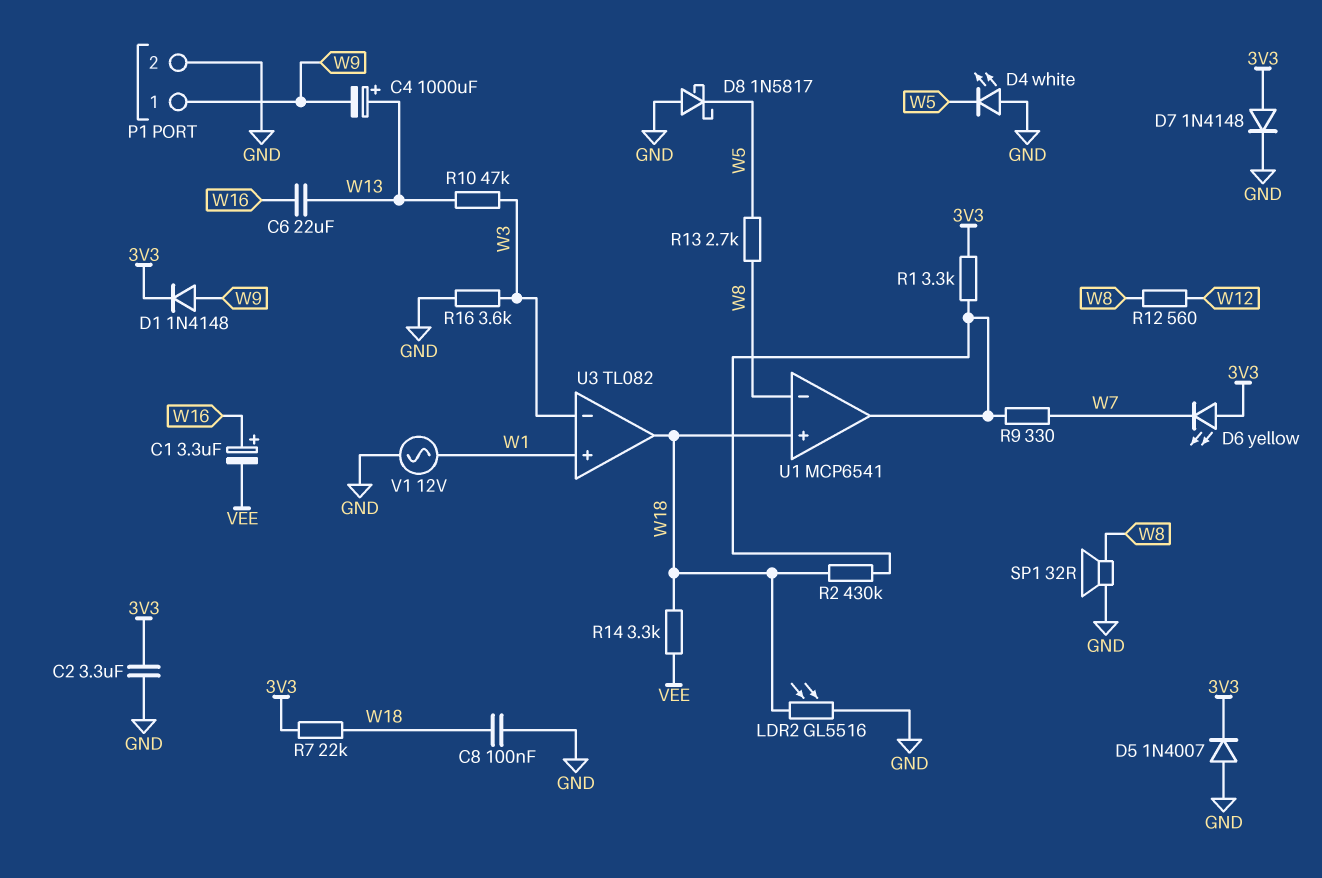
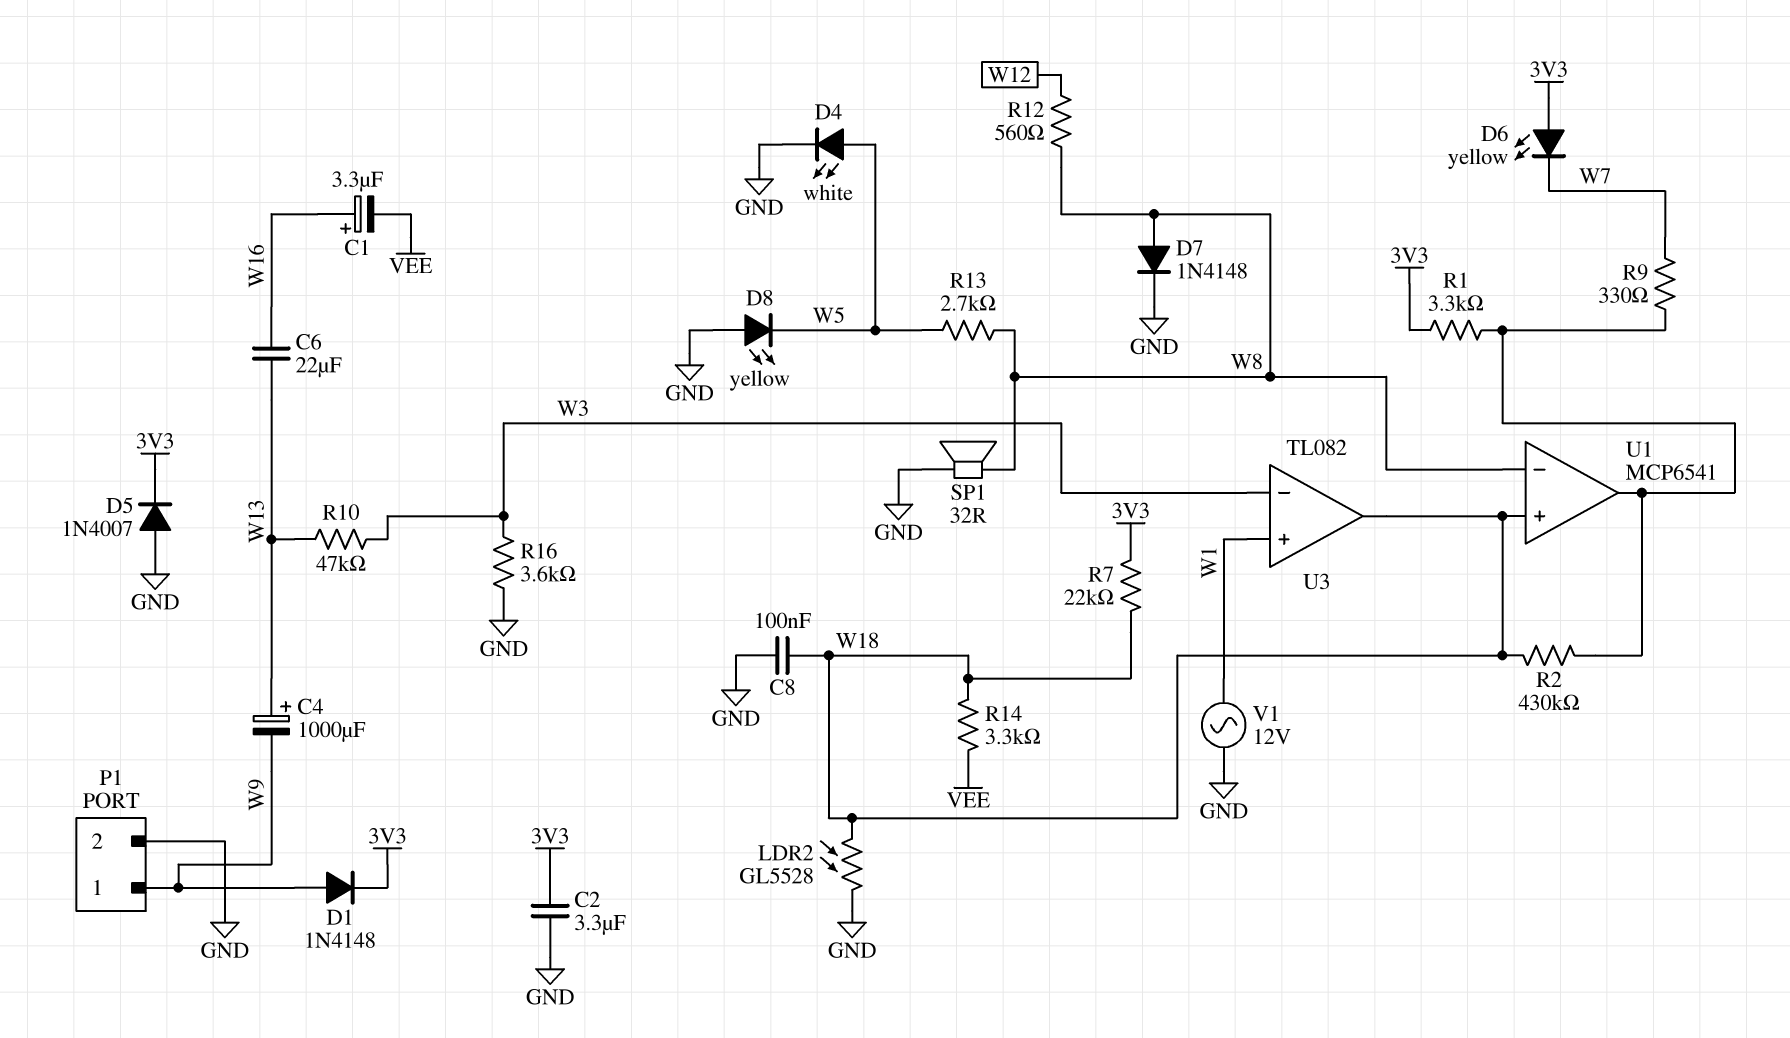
D4: LED white (A GND, K W5) -> LED white (A W5, K GND)
D7: diode 1N4148 (A 3V3, K GND) -> diode 1N4148 (A W8, K GND)
D8: schottky 1N5817 (A GND, K W5) -> LED yellow (A GND, K W5)
LDR2: GL5516 (GND, W18) -> GL5528 (GND, W18)

